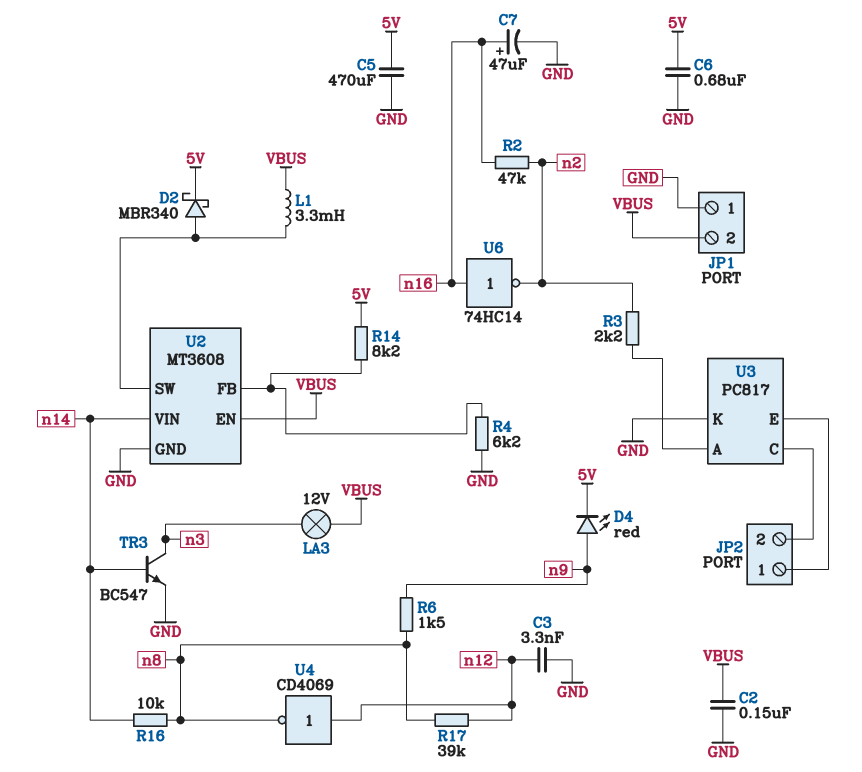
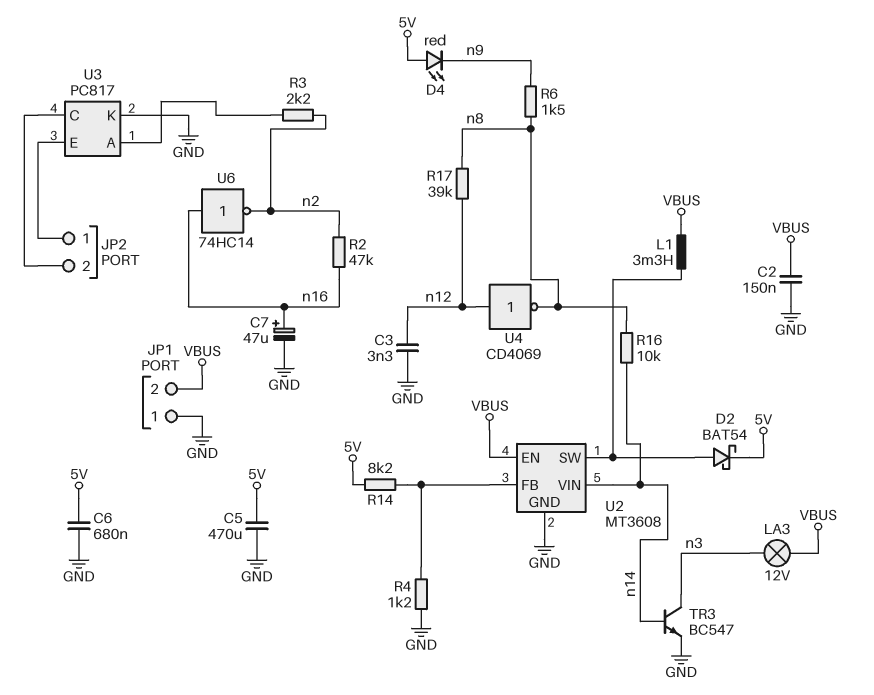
D2: schottky MBR340 (A U2/SW, K 5V) -> schottky BAT54 (A U2/SW, K 5V)
D4: LED red (A n9, K 5V) -> LED red (A 5V, K n9)
R4: 6.2k (GND, U2/FB) -> 1.2k (GND, U2/FB)

